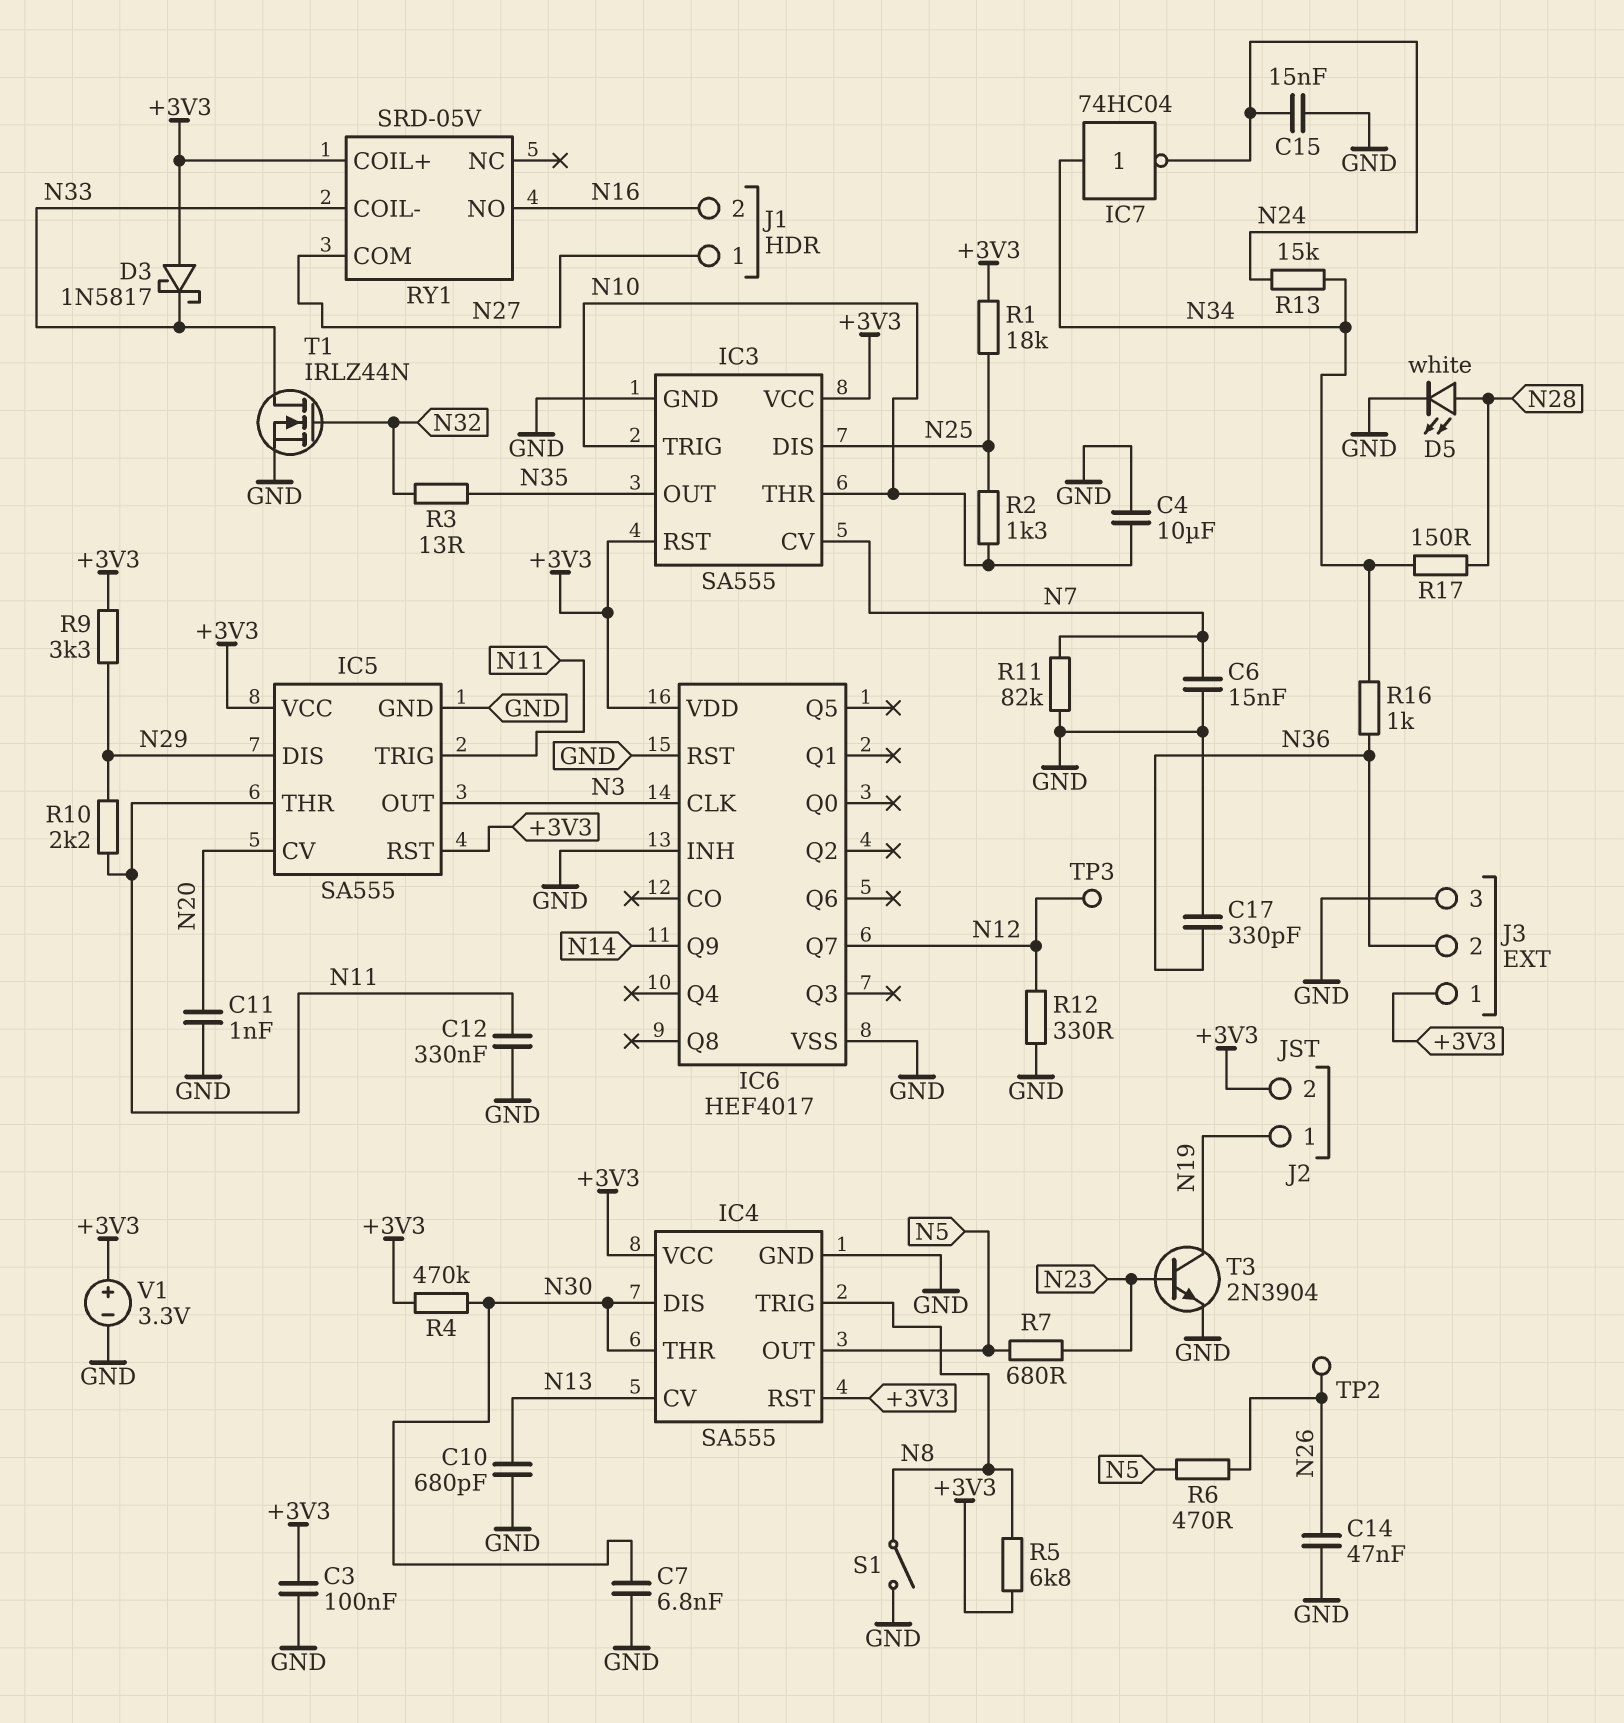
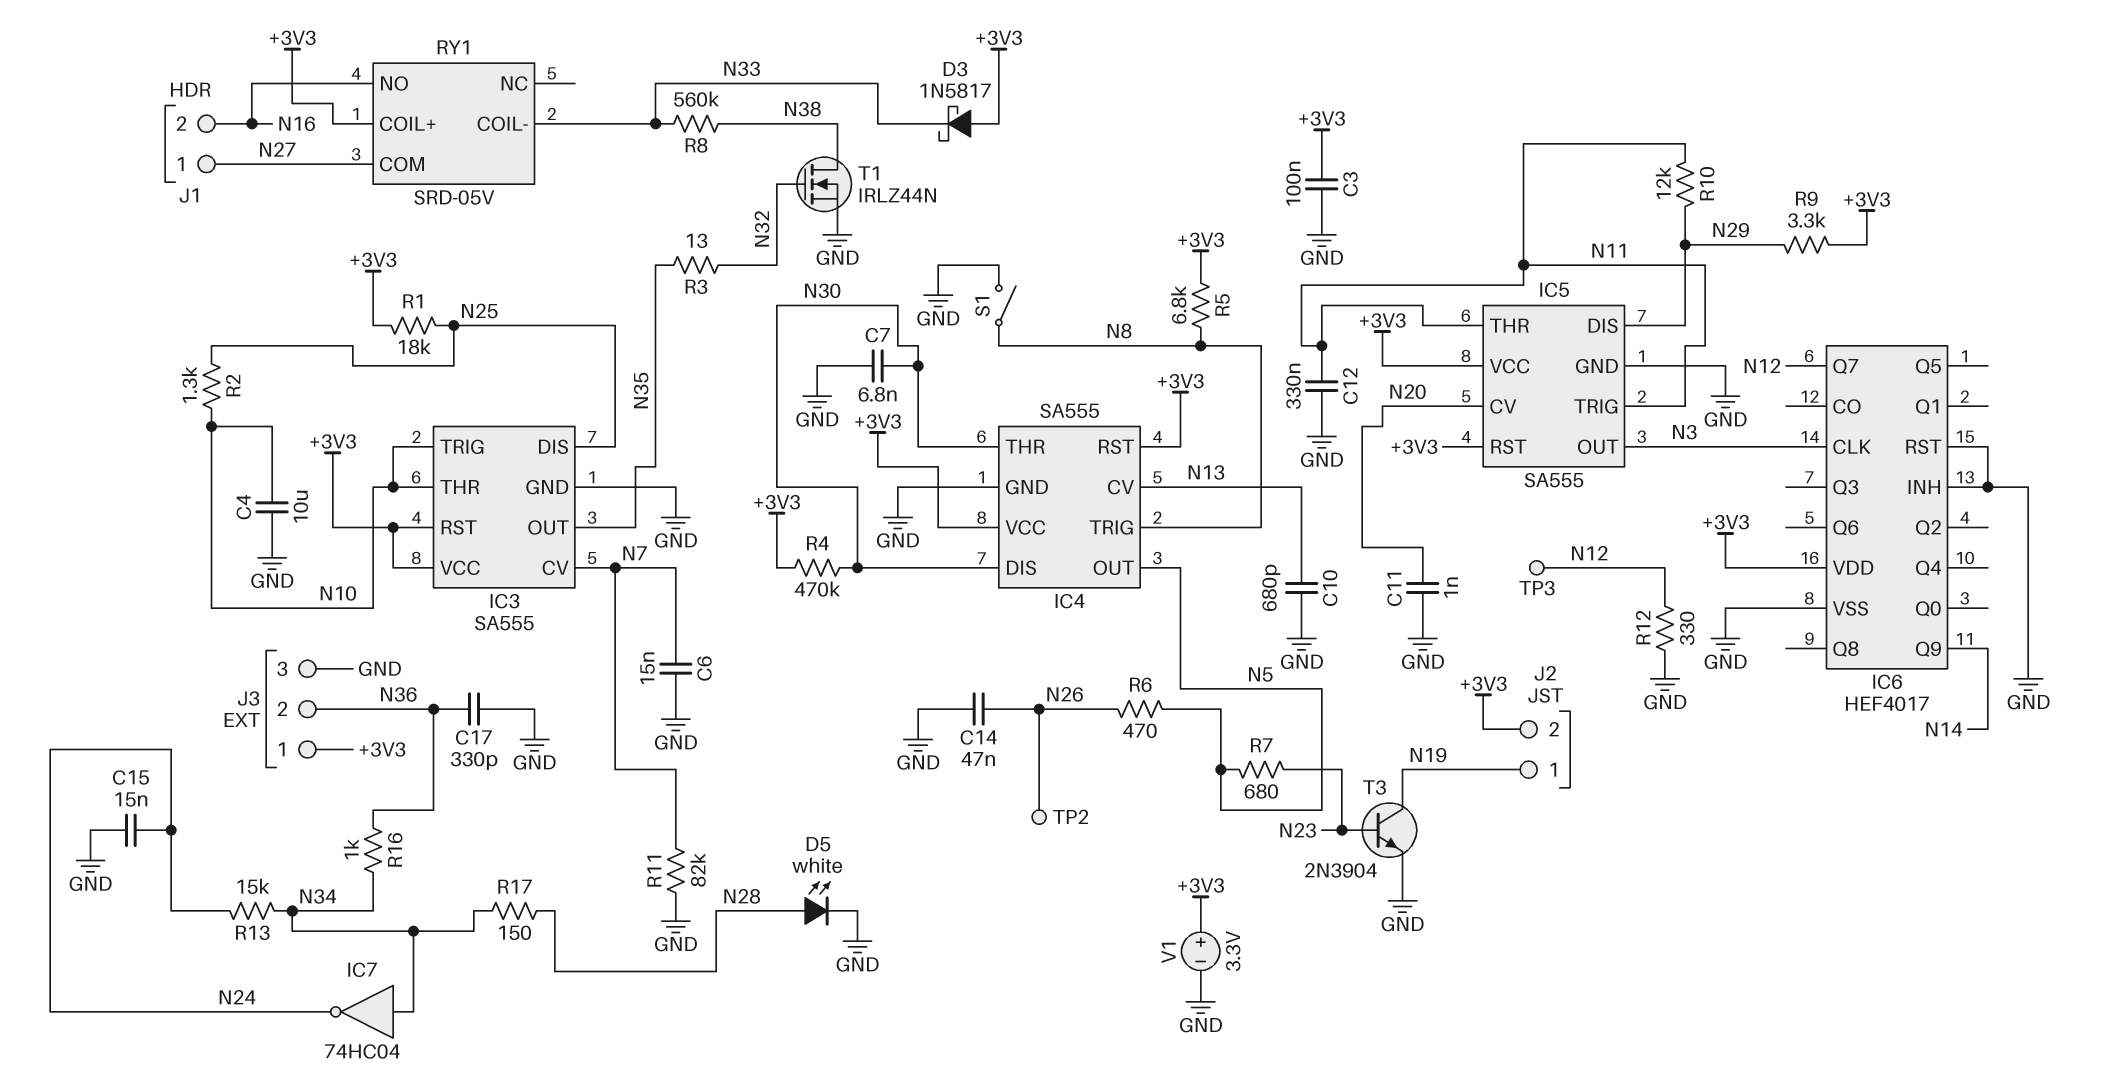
R8: none -> 560k (N33, N38)
R10: 2.2k (N11, N29) -> 12k (N11, N29)
T1: NMOS IRLZ44N (G N32, D N33, S GND) -> NMOS IRLZ44N (G N32, D N38, S GND)

